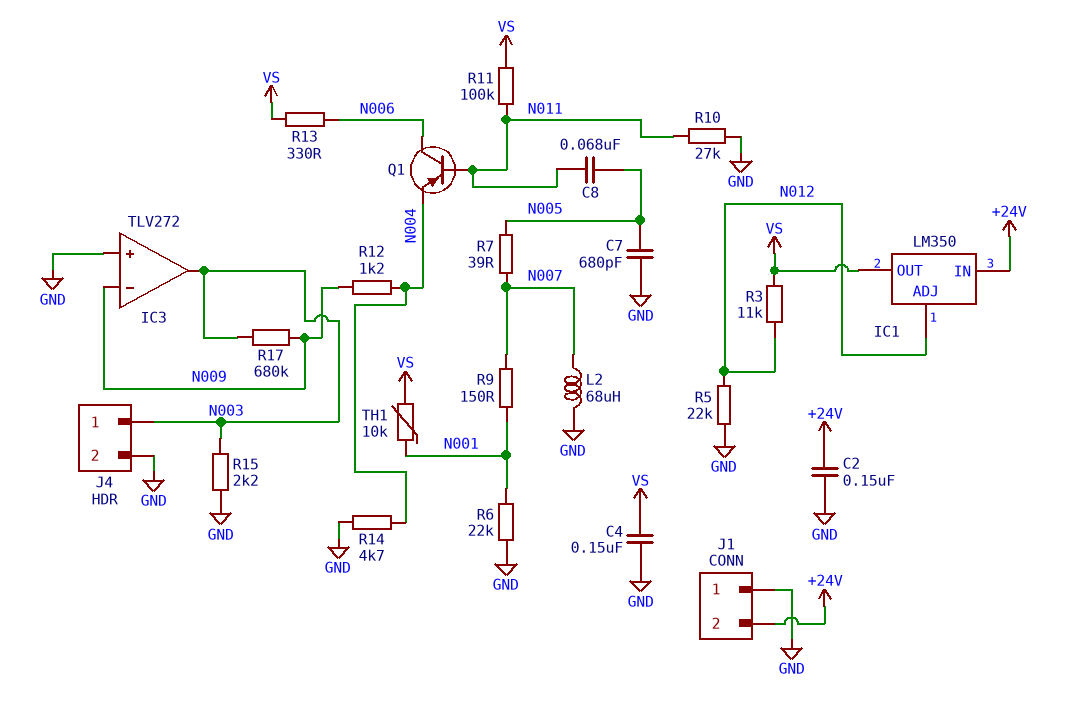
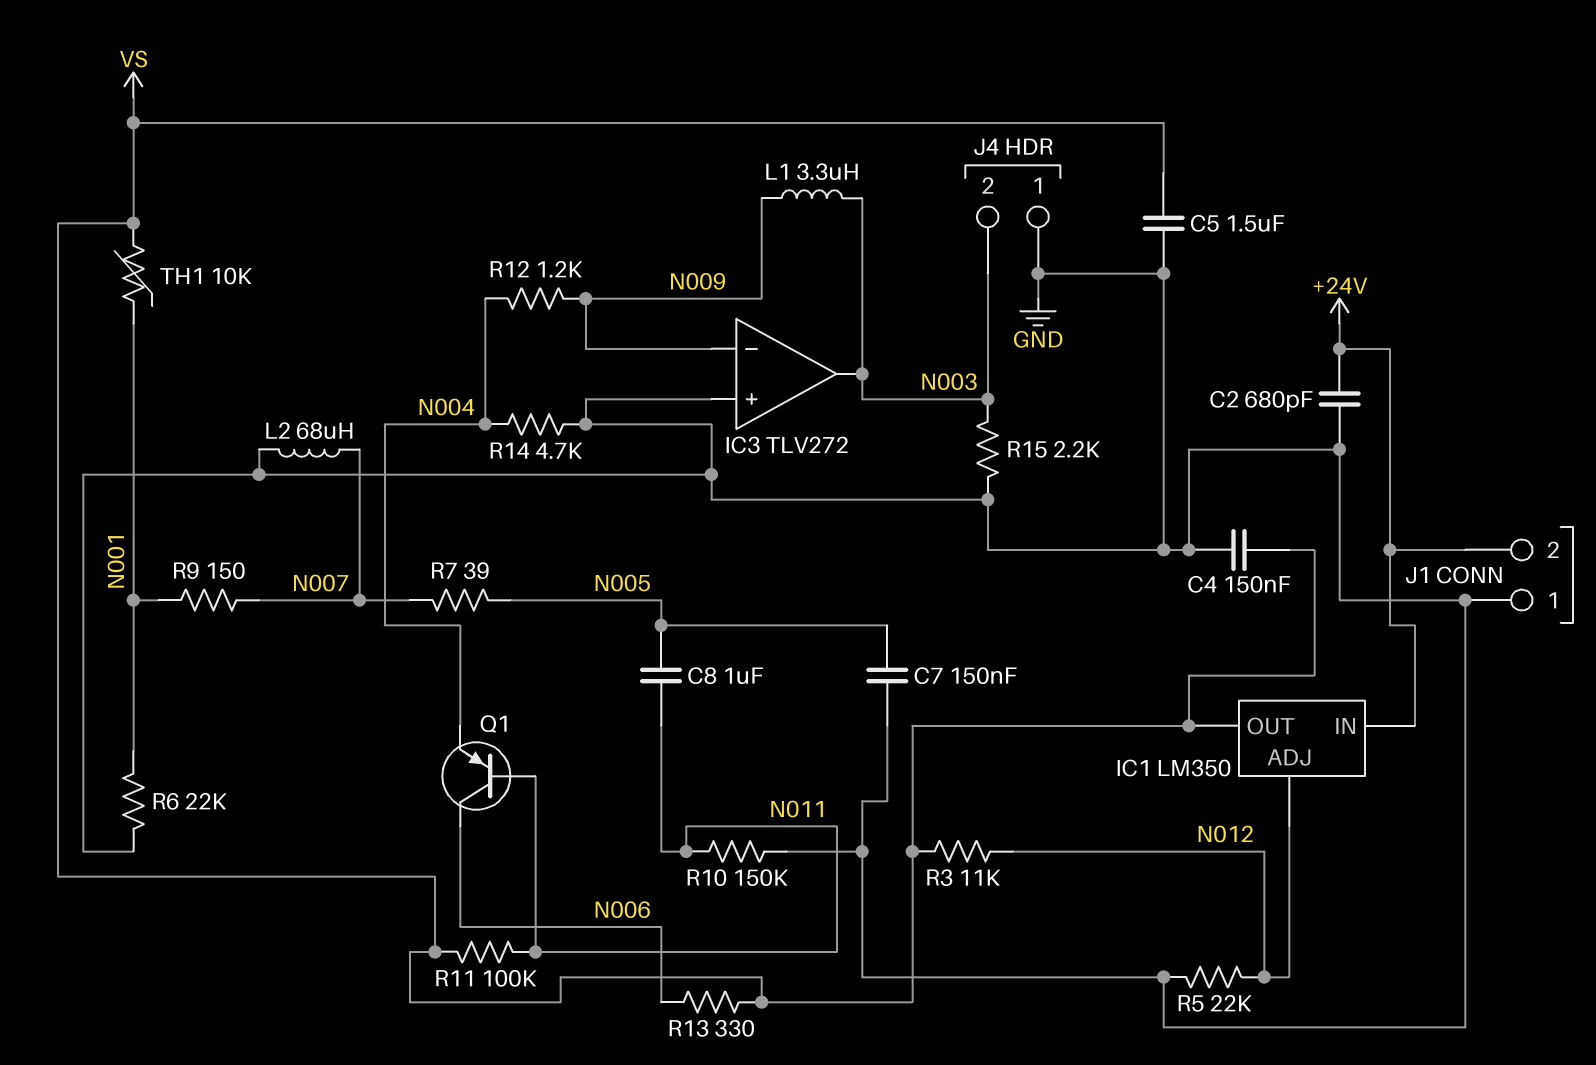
C2: 150nF (+24V, GND) -> 680pF (+24V, GND)
C5: none -> 1.5uF (GND, VS)
C7: 680pF (GND, N005) -> 150nF (GND, N005)
C8: 68nF (N005, N011) -> 1uF (N005, N011)
J4 pin 1: N003 -> GND
J4 pin 2: GND -> N003
L1: none -> 3.3uH (N003, N009)
R10: 27k (GND, N011) -> 150k (GND, N011)
R17: 680k (N003, N009) -> none

